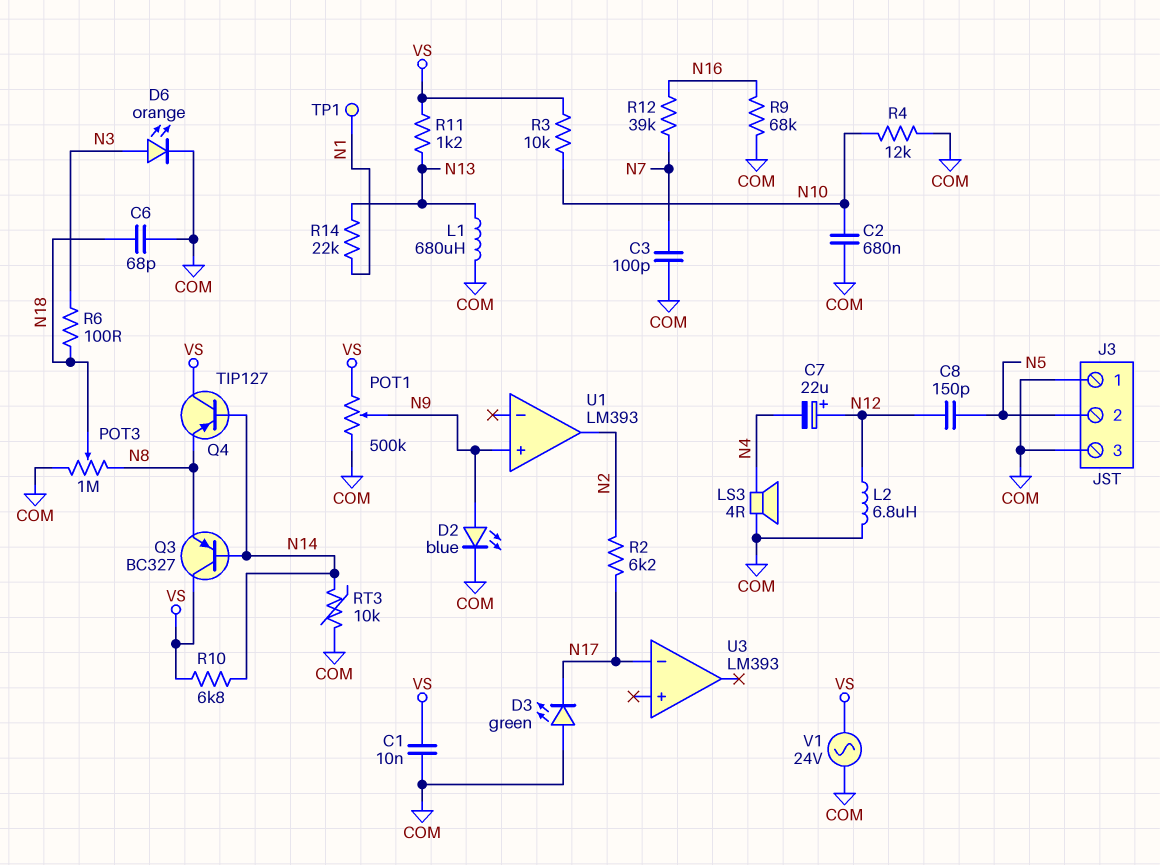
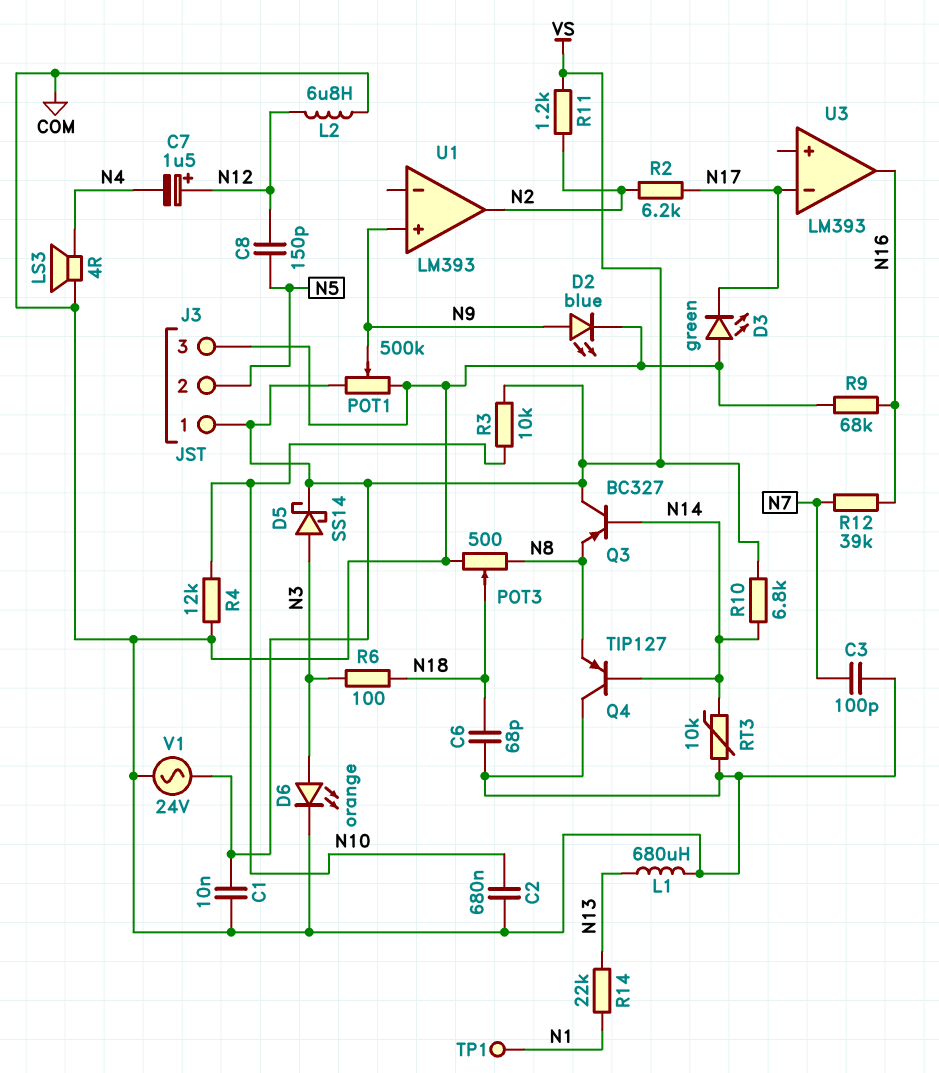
C7: 22uF (plus N12, minus N4) -> 1.5uF (plus N12, minus N4)
D5: none -> schottky SS14 (A N3, K VS)
J3 pin 1: COM -> VS
POT3: 1M (COM, N8, wiper N18) -> 500 (COM, N8, wiper N18)
Q4: PNP TIP127 (B N14, C VS, E N8) -> PNP TIP127 (B N14, C COM, E N8)
R11: 1.2k (N13, VS) -> 1.2k (N2, VS)
U3 pin out: none -> N16

